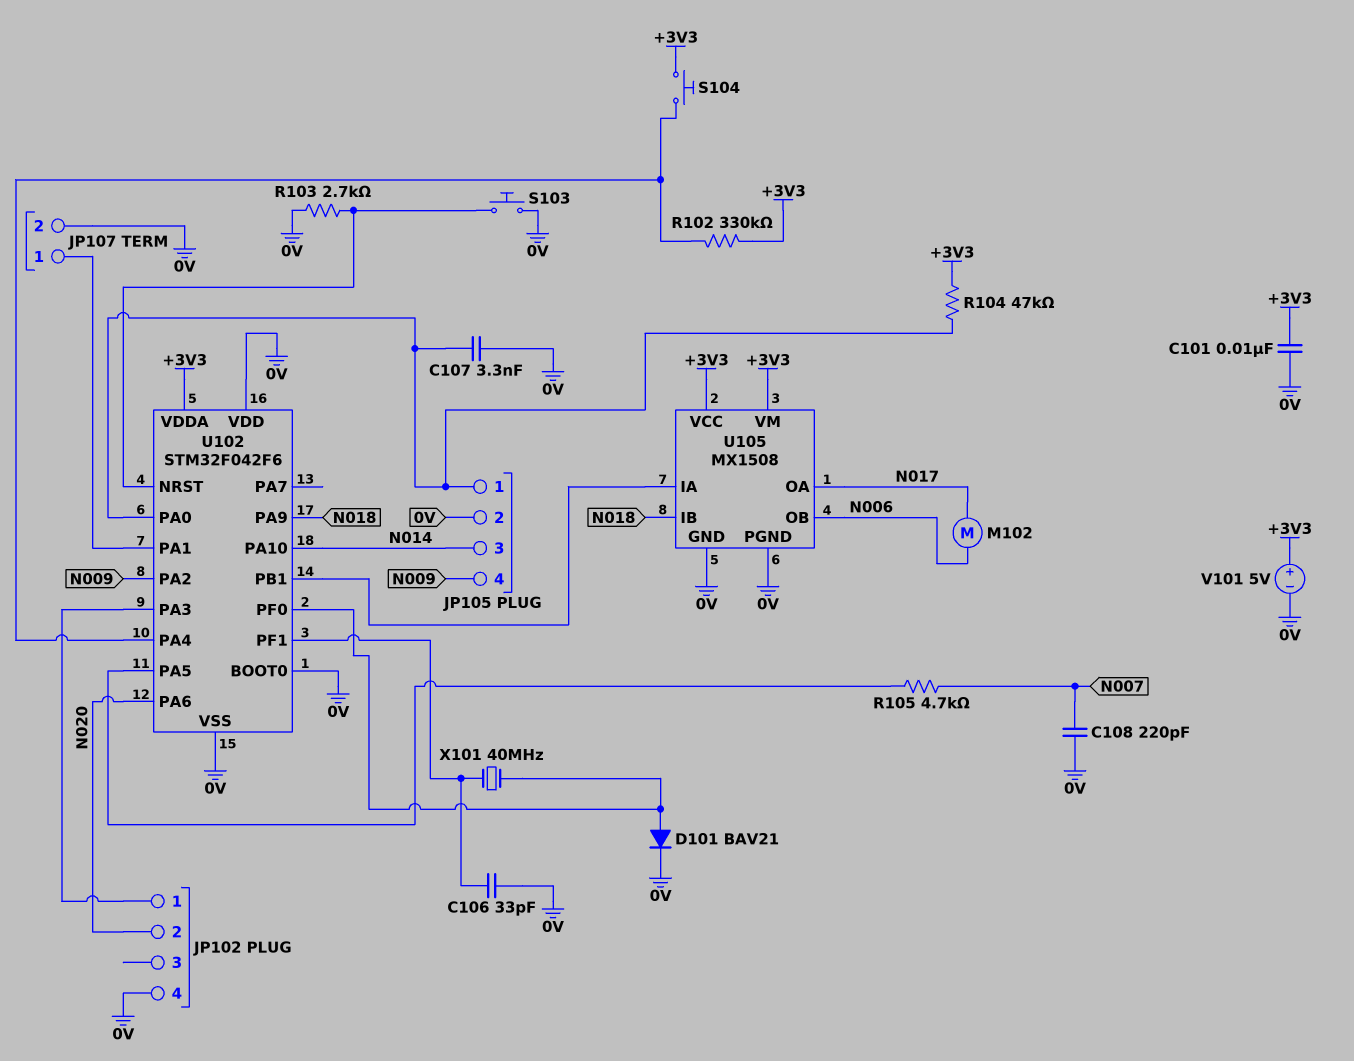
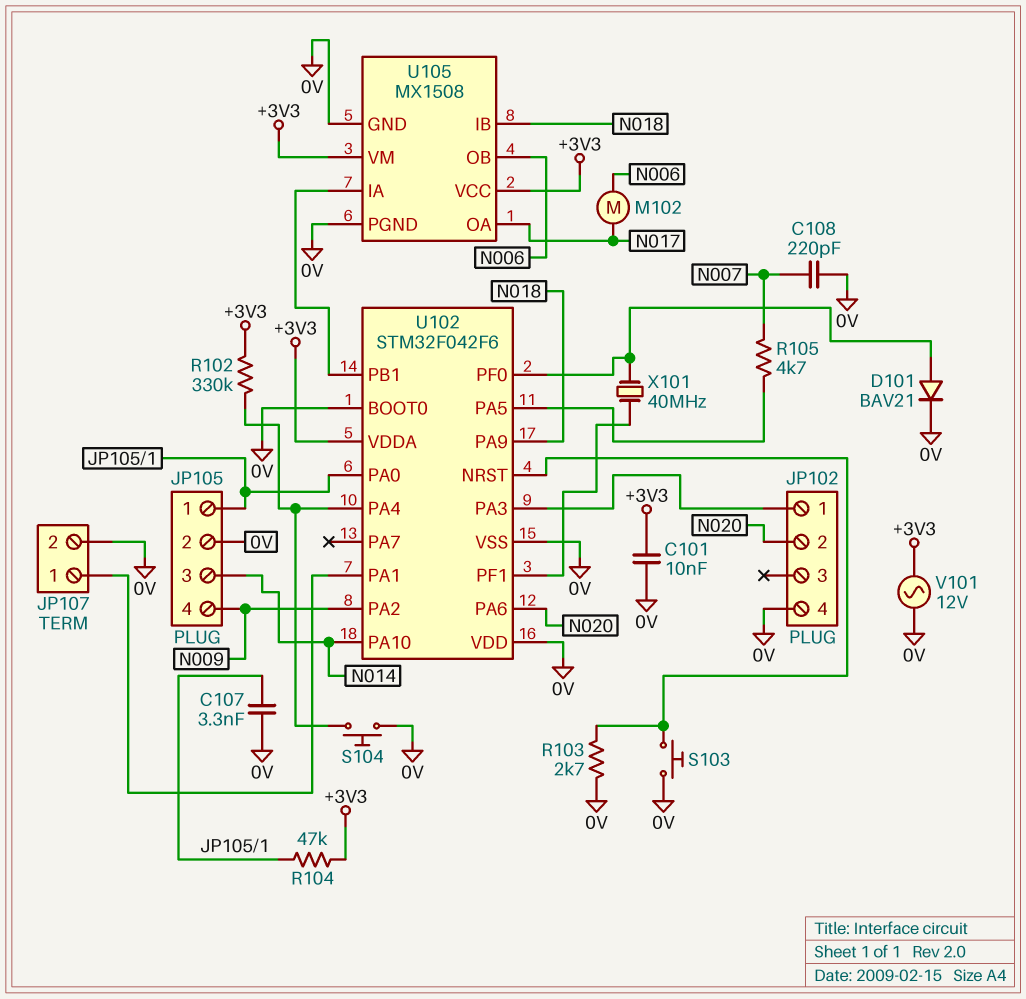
C106: 33pF (0V, U102/PF1) -> none
S104: button (+3V3, U102/PA4) -> button (0V, U102/PA4)
V101: 5V (plus +3V3, minus 0V) -> AC 12V (+3V3, 0V)

